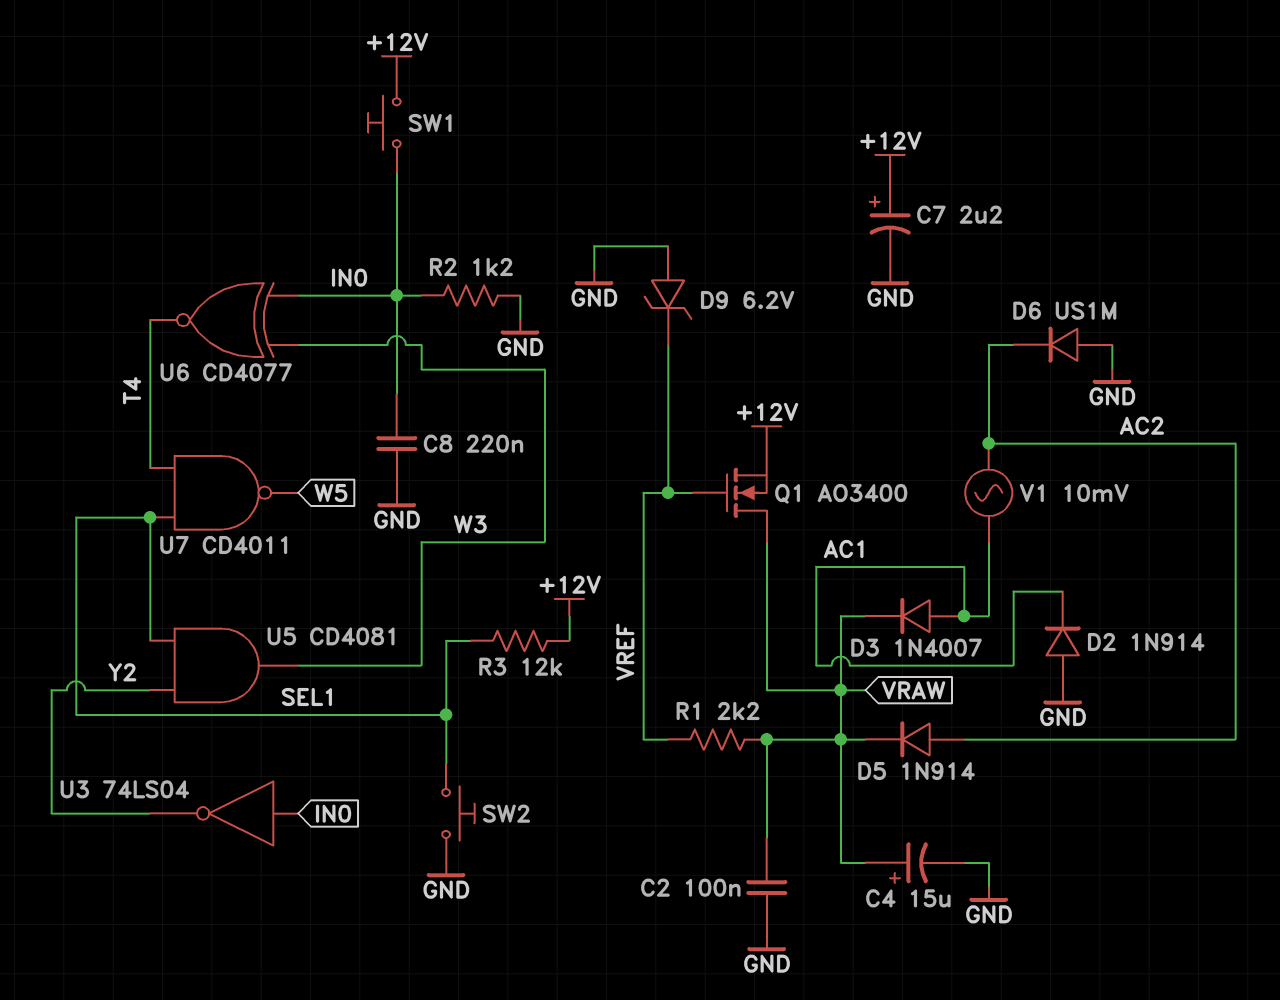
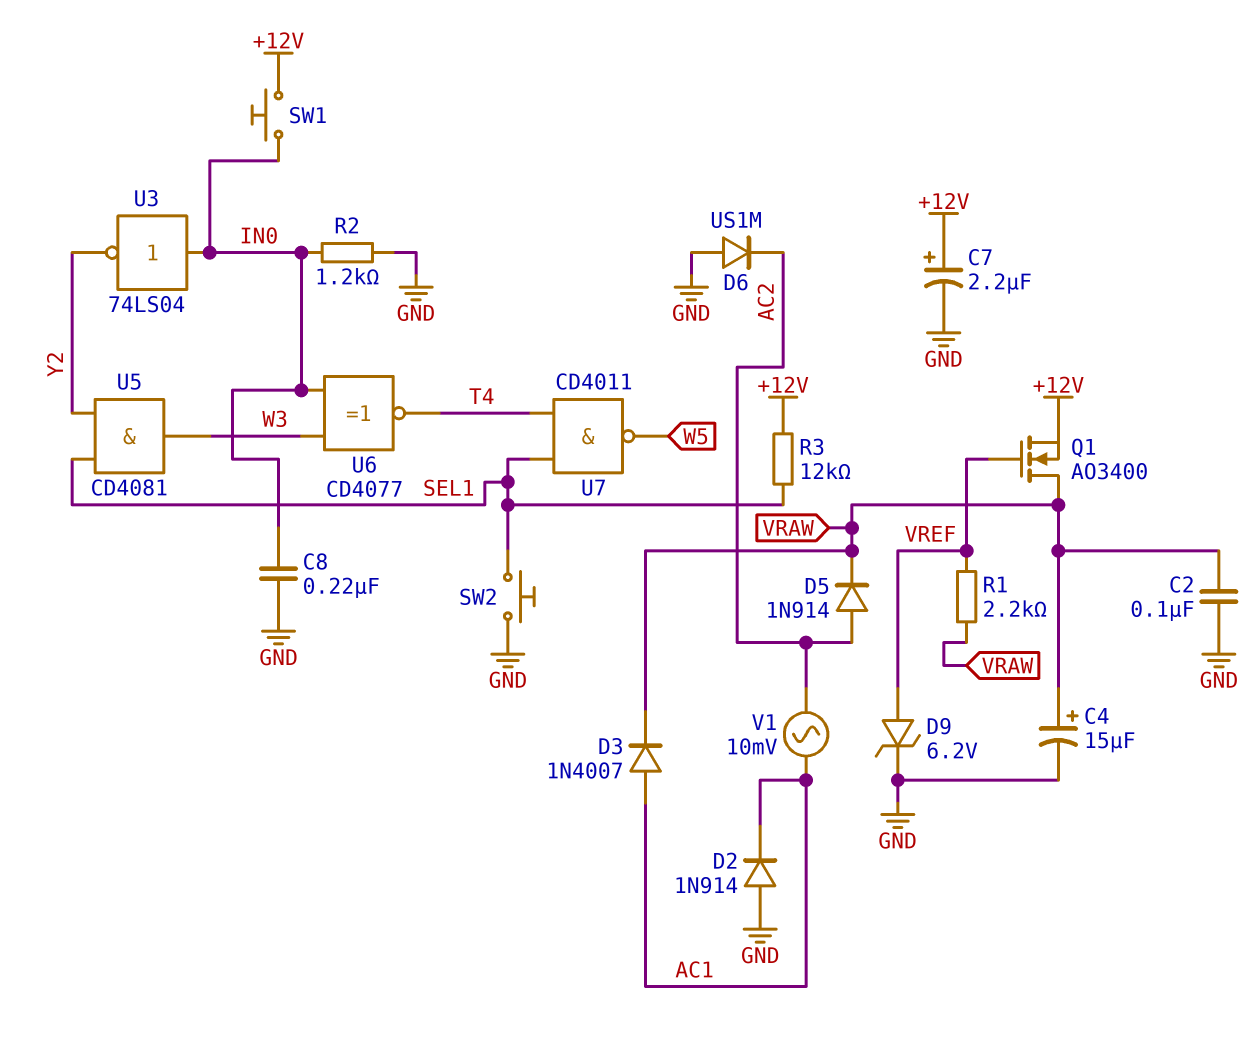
D9: zener 6.2V (A GND, K VREF) -> zener 6.2V (A VREF, K GND)

